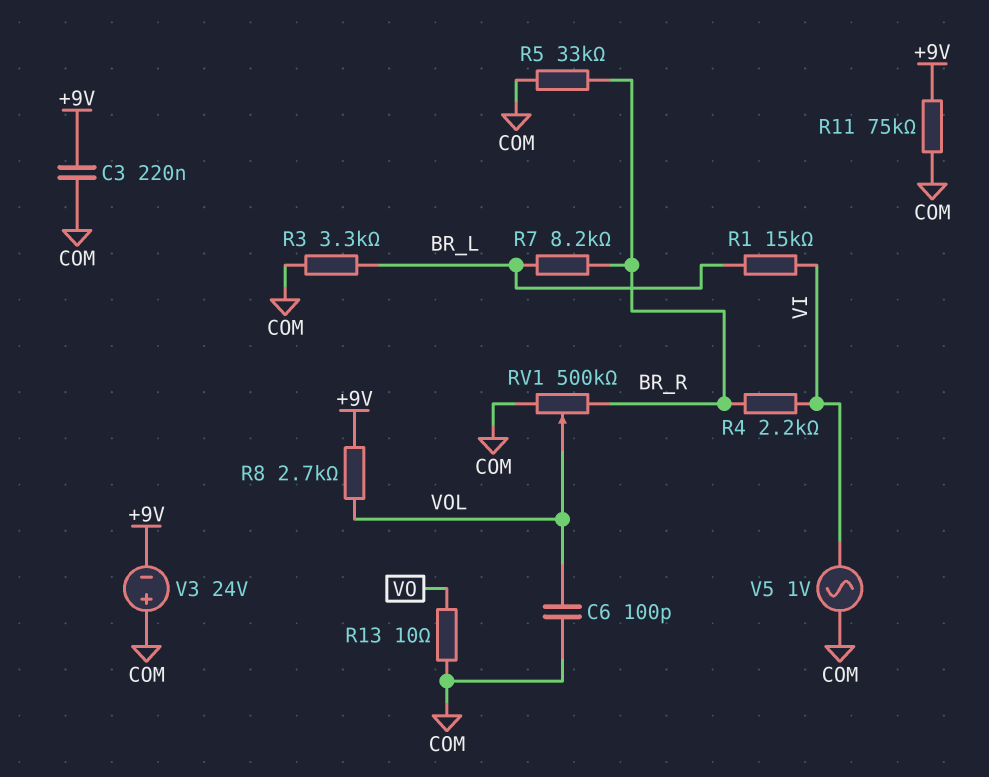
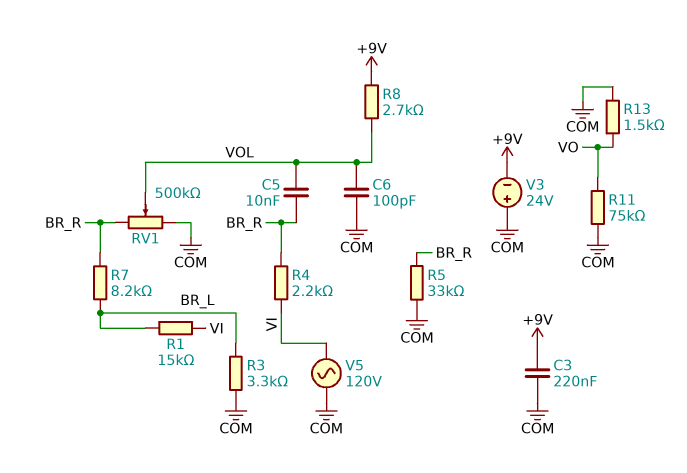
C5: none -> 10nF (BR_R, VOL)
R11: 75k (+9V, COM) -> 75k (COM, VO)
R13: 10 (COM, VO) -> 1.5k (COM, VO)
V5: AC 1V (COM, VI) -> AC 120V (COM, VI)

